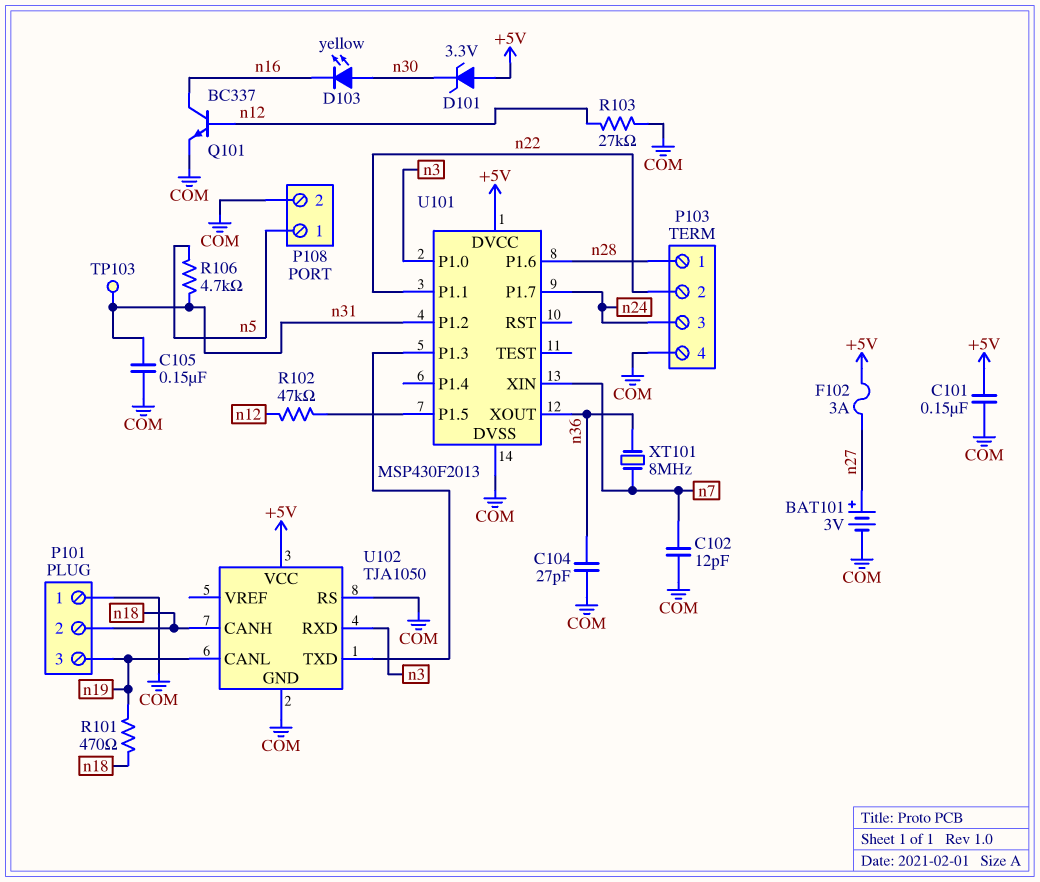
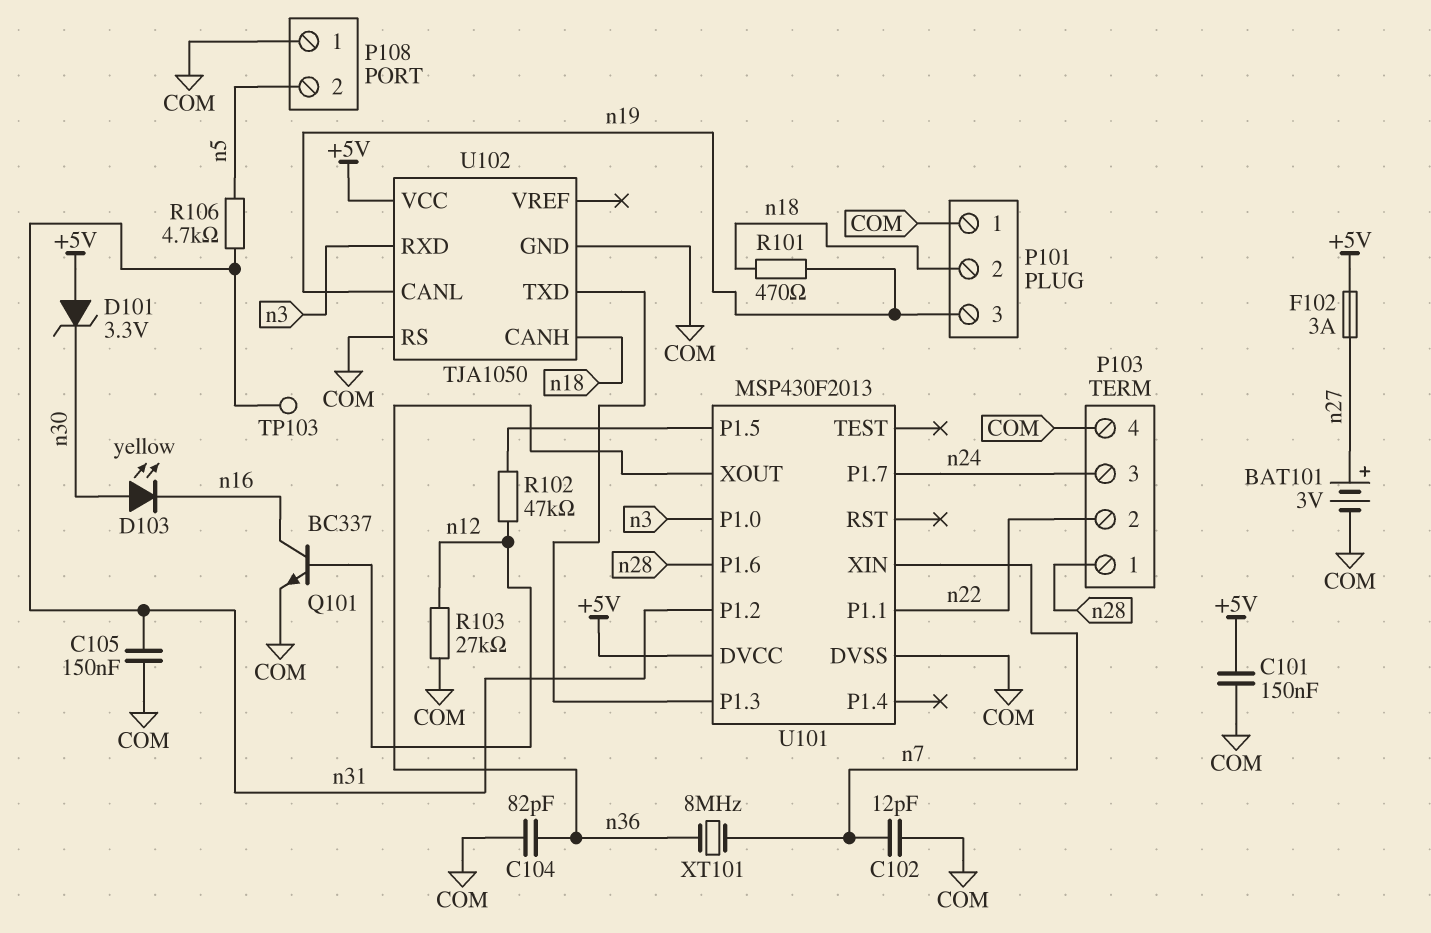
C104: 27pF (COM, n36) -> 82pF (COM, n36)
P108 pin 1: n5 -> COM
P108 pin 2: COM -> n5

